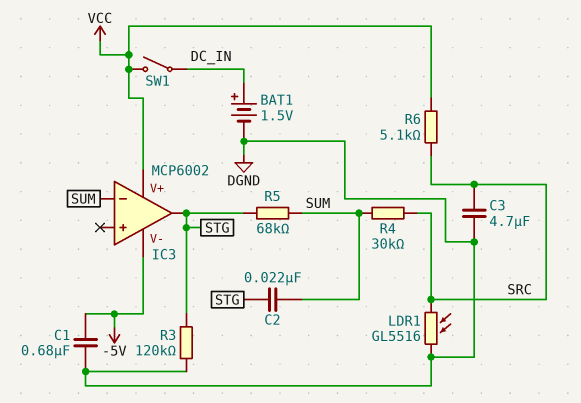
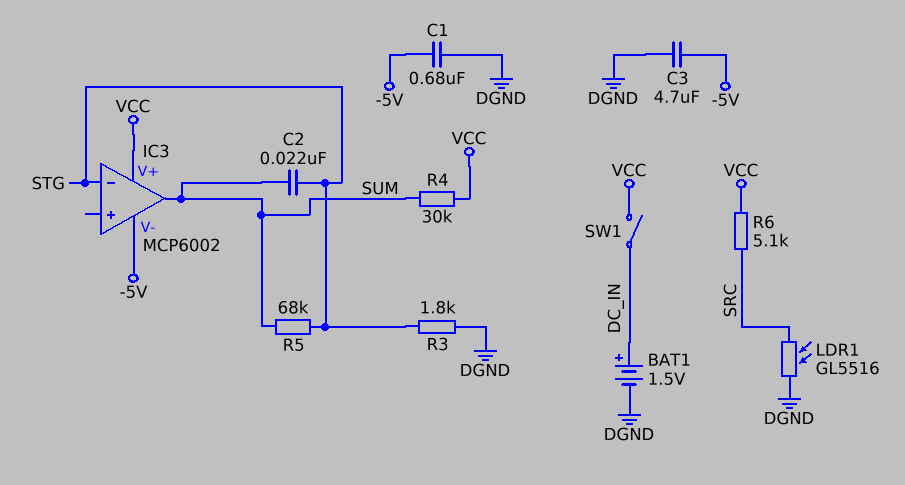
C3: 4.7uF (DGND, SRC) -> 4.7uF (-5V, DGND)
IC3 pin in-: SUM -> STG
IC3 pin out: STG -> SUM
R3: 120k (DGND, STG) -> 1.8k (DGND, STG)
R4: 30k (SRC, SUM) -> 30k (SUM, VCC)

